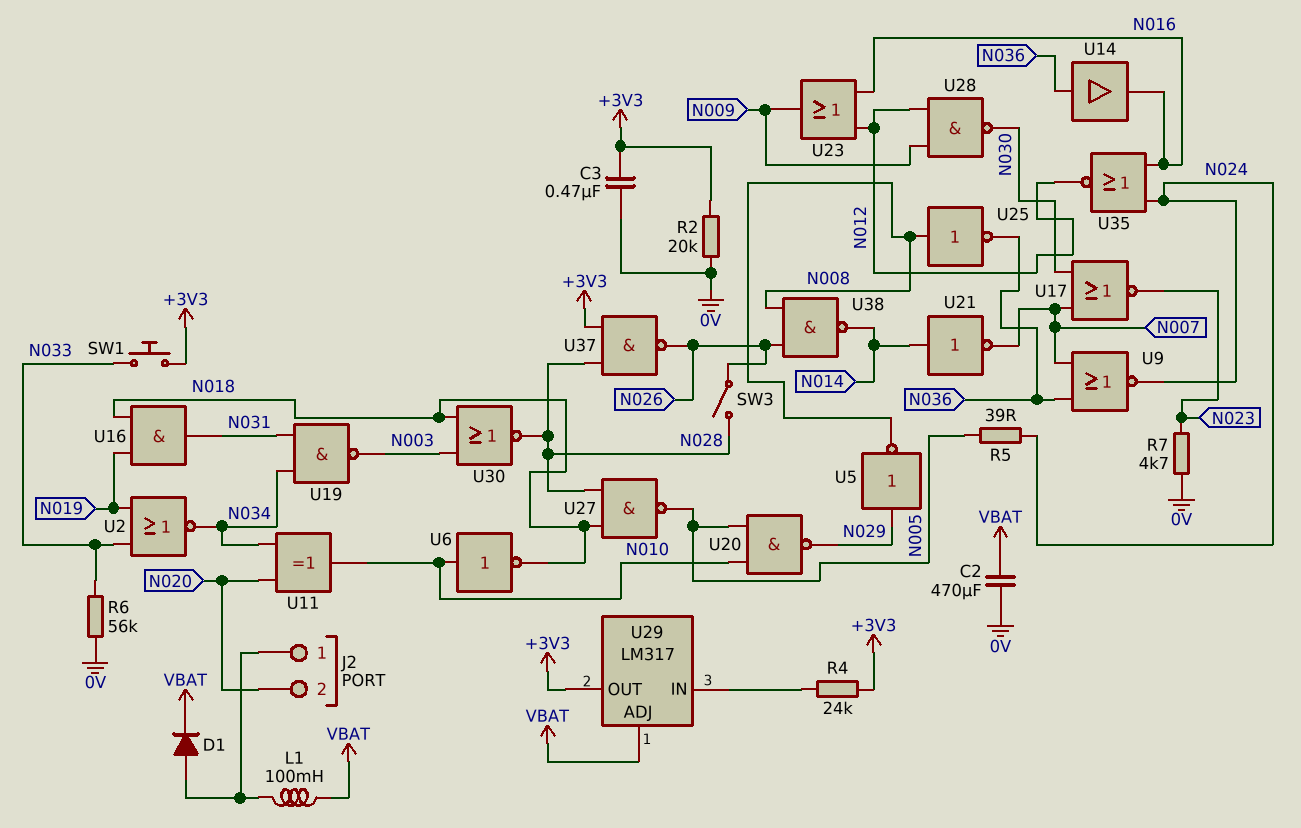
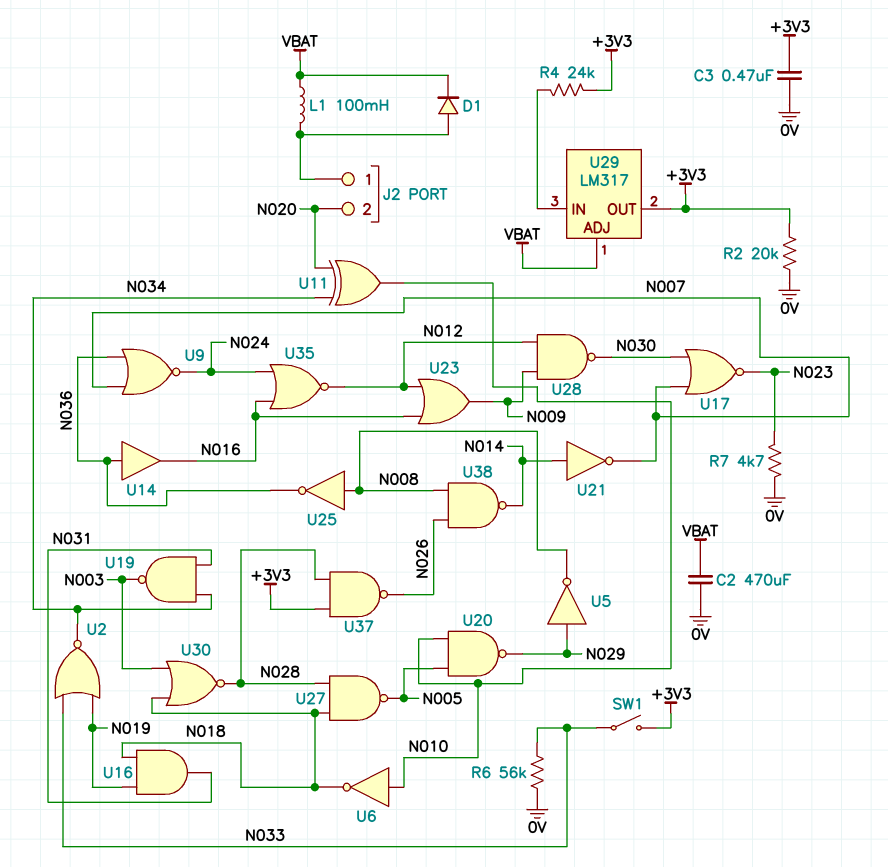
R5: 39 (N005, N024) -> none
SW1: button (+3V3, N033) -> switch (+3V3, N033)
SW3: switch (N026, N028) -> none

